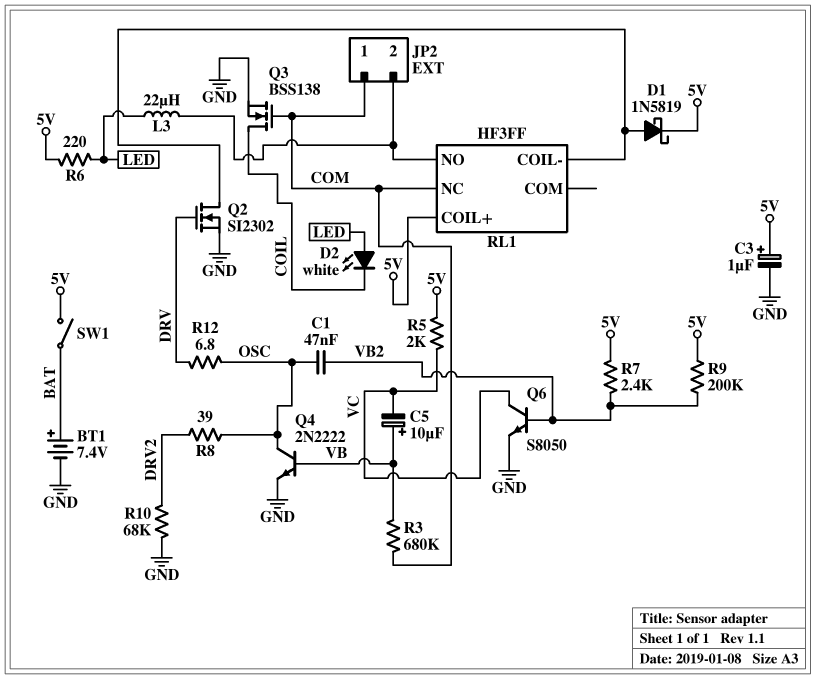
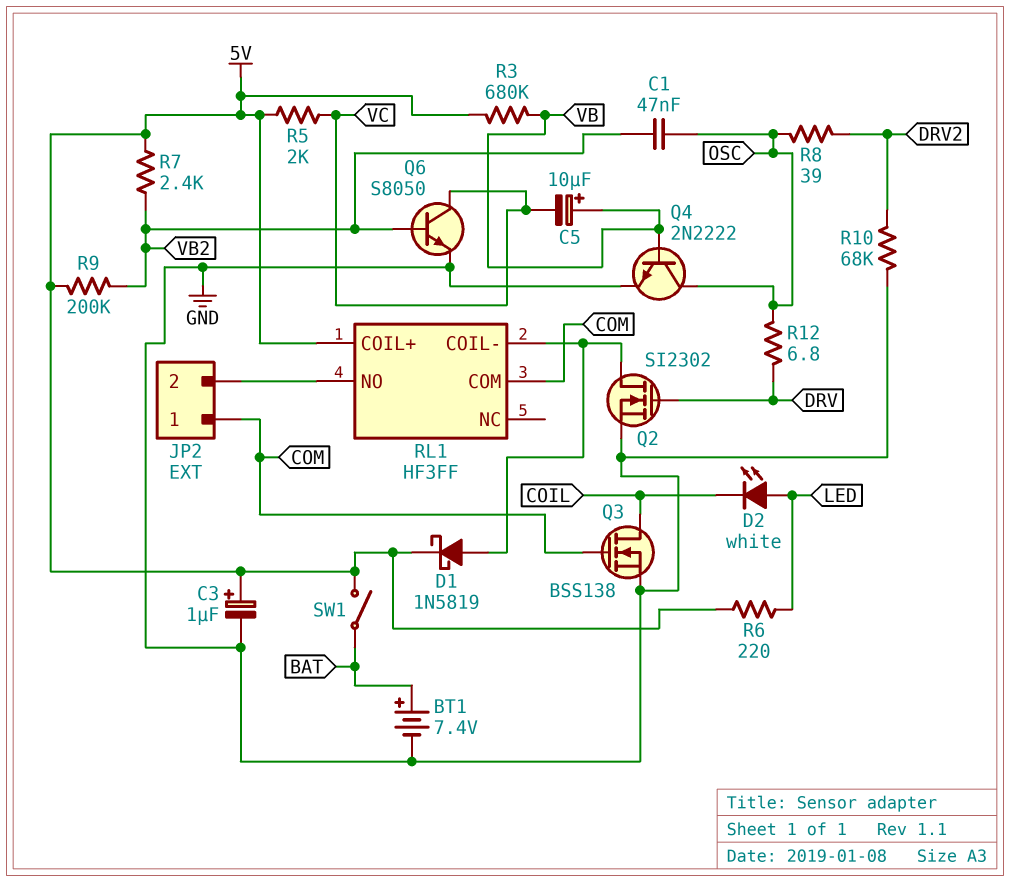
L3: 22uH (JP2/2, LED) -> none
R3: 680k (COM, VB) -> 680k (5V, VB)
RL1 pin COM: none -> COM
RL1 pin NC: COM -> none

